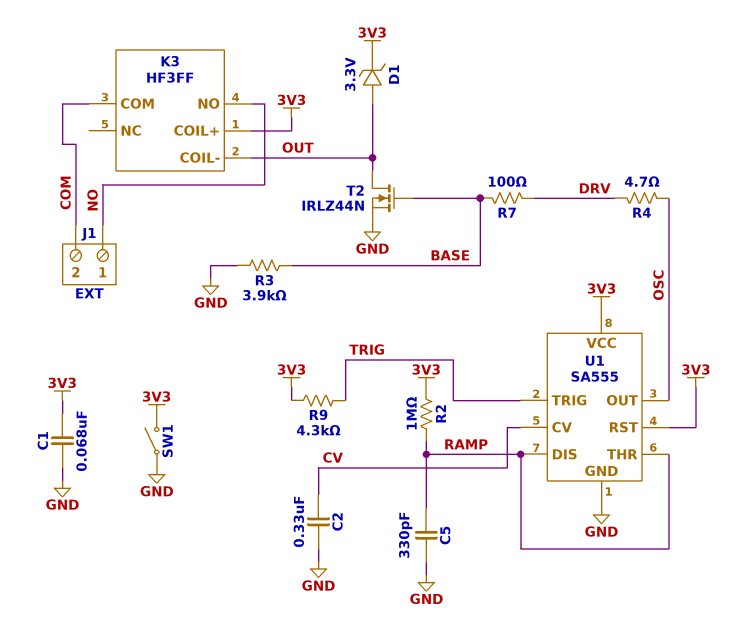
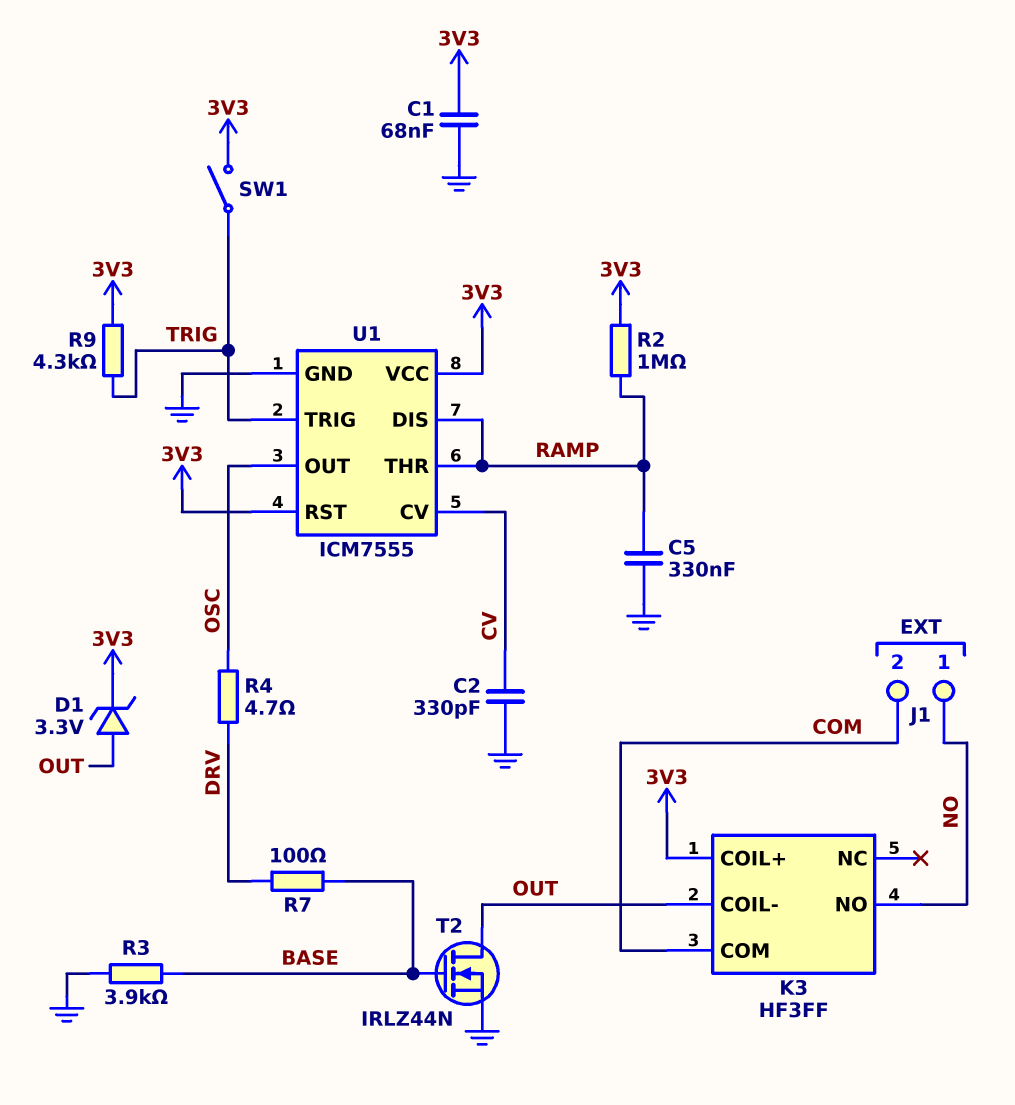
C2: 330nF (CV, GND) -> 330pF (CV, GND)
C5: 330pF (GND, RAMP) -> 330nF (GND, RAMP)
SW1: switch (3V3, GND) -> switch (3V3, TRIG)
U1: SA555 -> ICM7555

